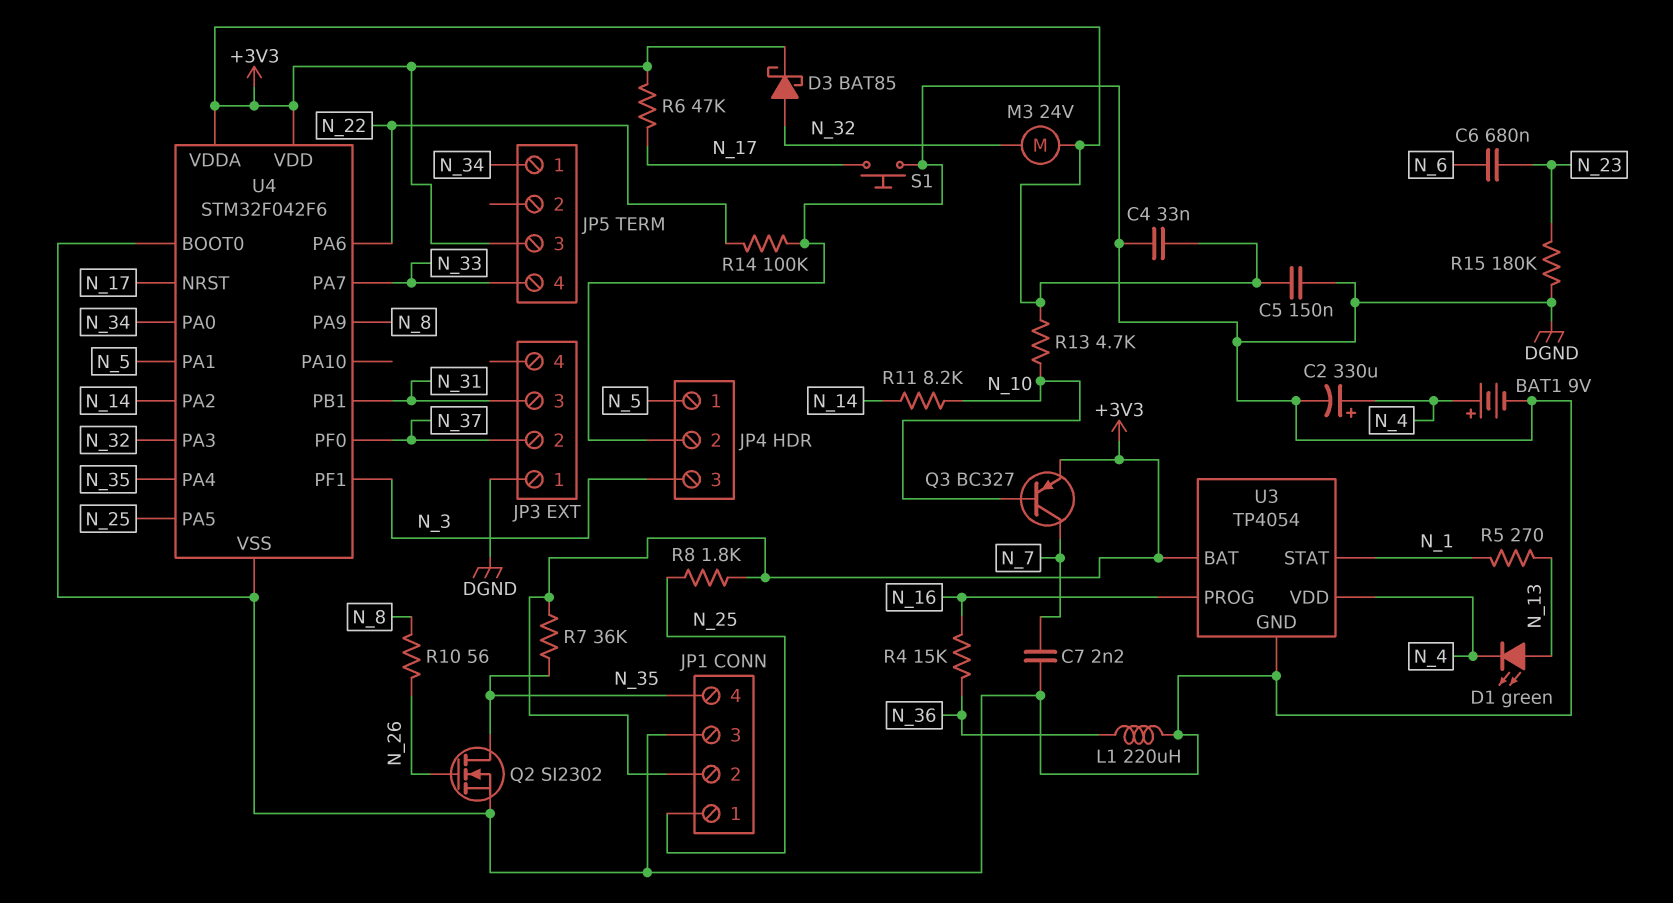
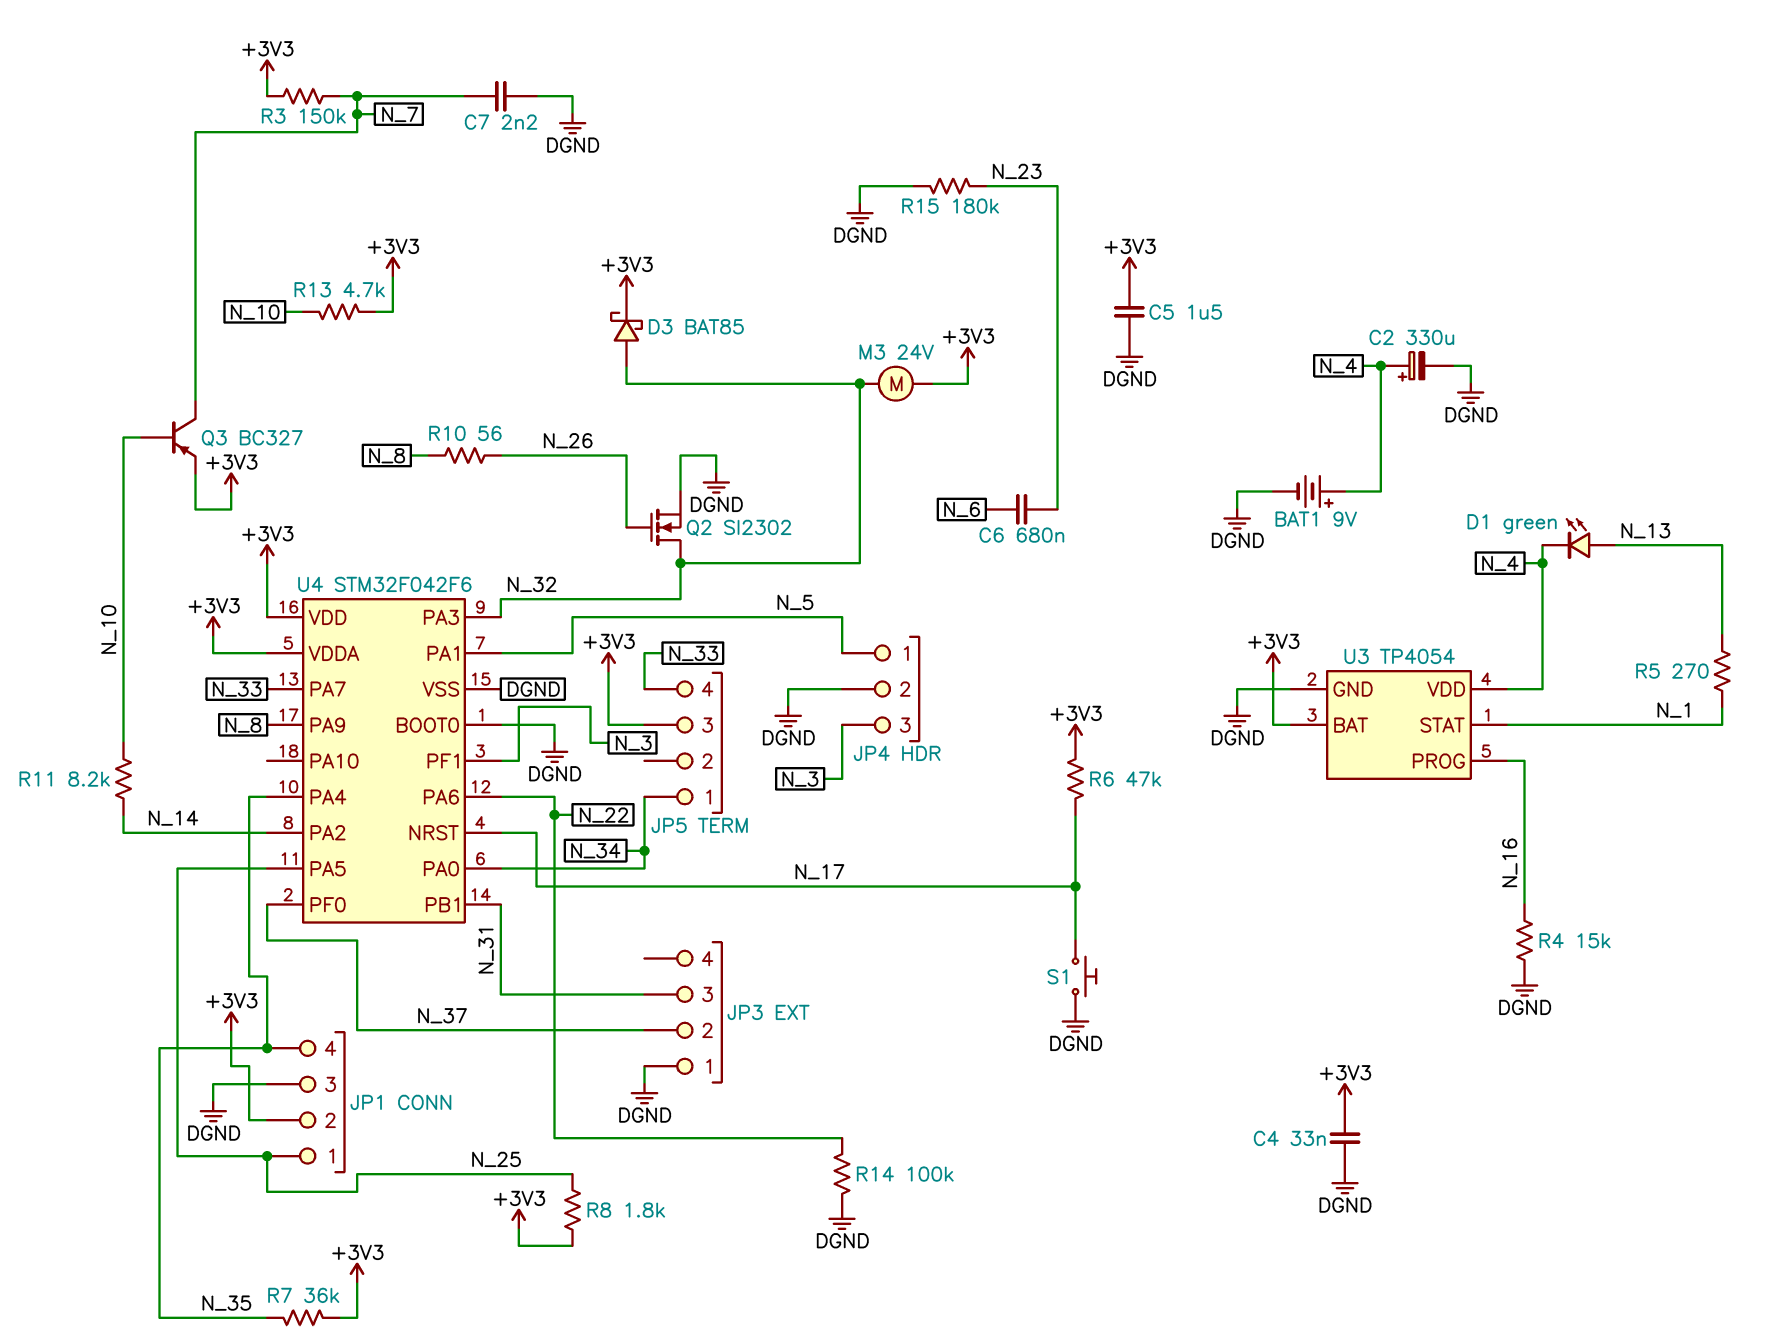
C5: 150nF (+3V3, DGND) -> 1.5uF (+3V3, DGND)
L1: 220uH (DGND, N_36) -> none
Q2: NMOS SI2302 (G N_26, D N_35, S DGND) -> NMOS SI2302 (G N_26, D N_32, S DGND)
R3: none -> 150k (+3V3, N_7)
R4: 15k (N_16, N_36) -> 15k (DGND, N_16)

